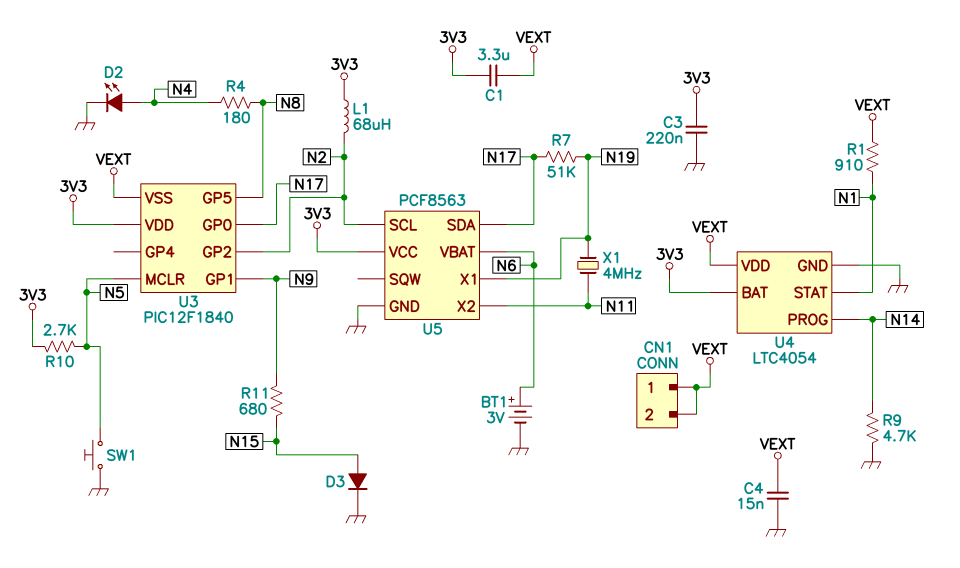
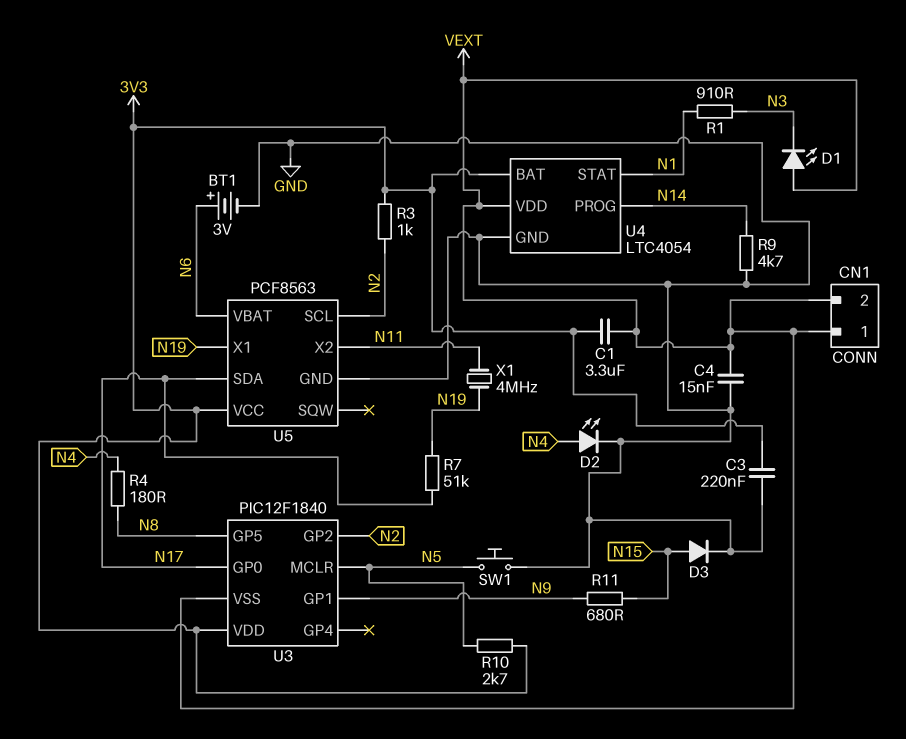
D1: none -> LED (A VEXT, K N3)
L1: 68uH (3V3, N2) -> none
R1: 910 (N1, VEXT) -> 910 (N1, N3)
R3: none -> 1k (3V3, N2)

